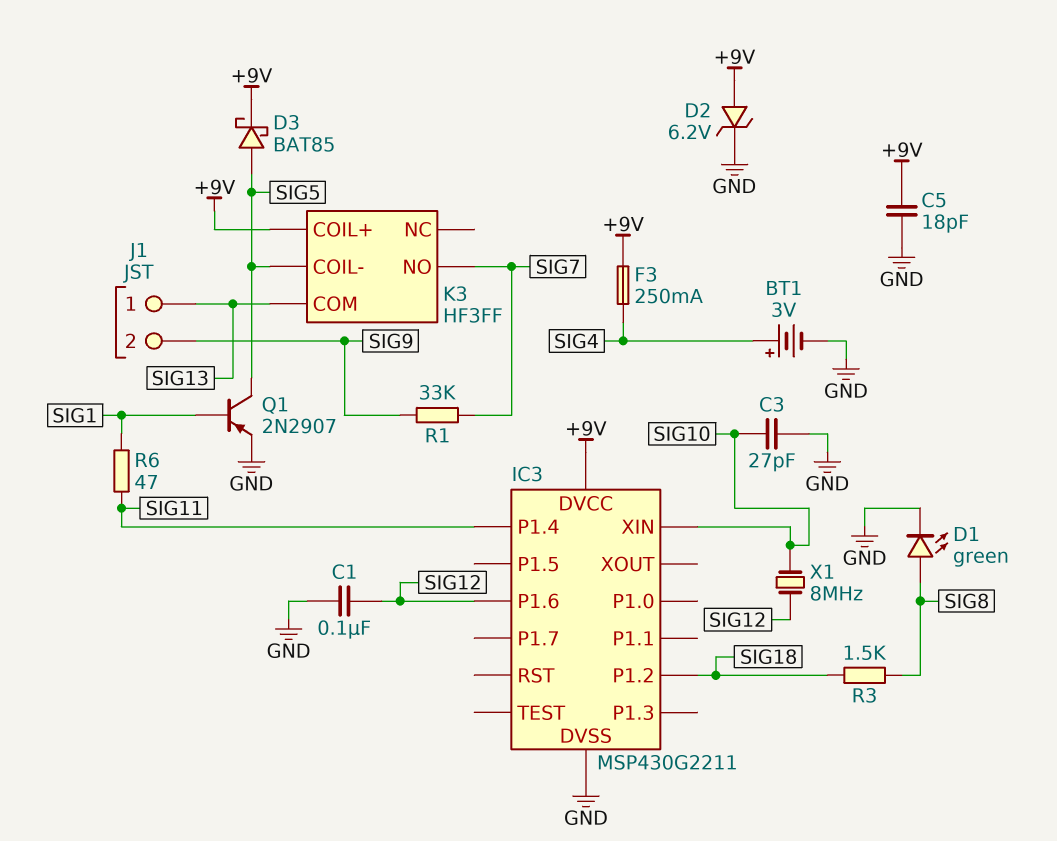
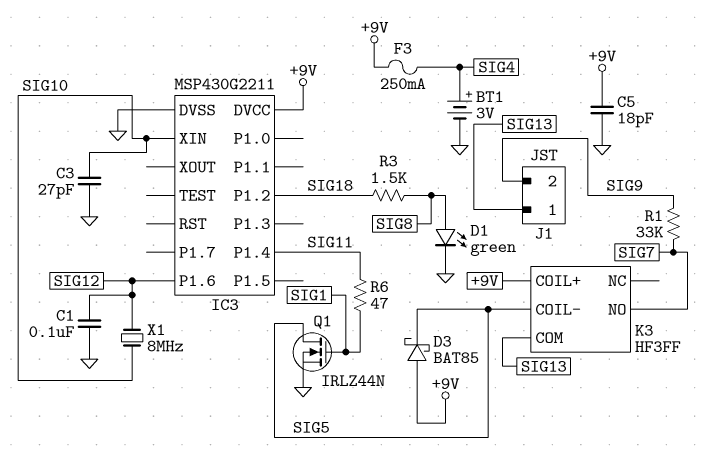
D2: zener 6.2V (A +9V, K GND) -> none
D3: schottky BAT85 (A SIG5, K +9V) -> schottky BAT85 (A +9V, K SIG5)
Q1: PNP 2N2907 (B SIG1, C SIG5, E GND) -> NMOS IRLZ44N (G SIG1, D SIG5, S GND)

